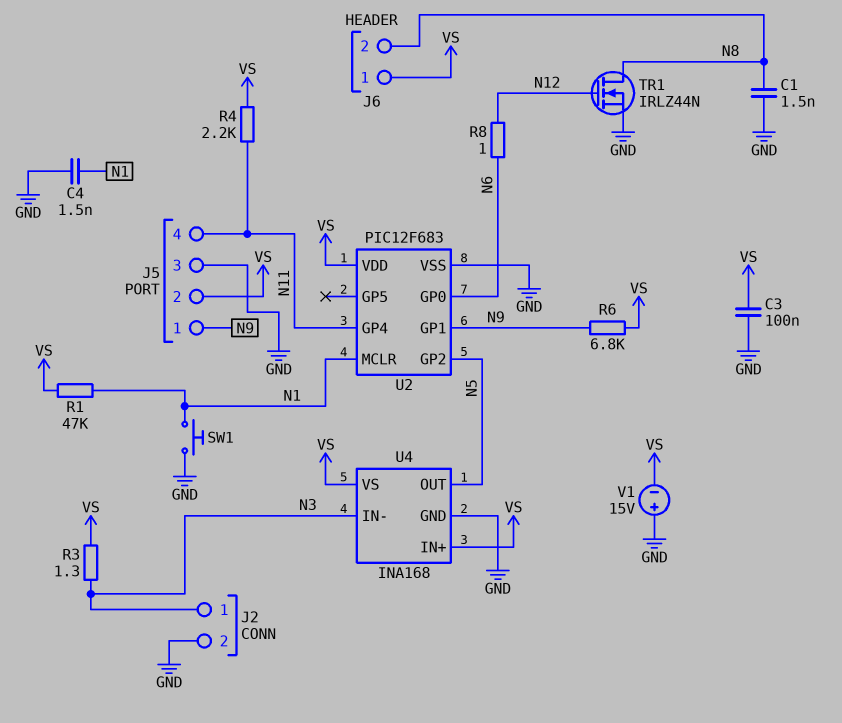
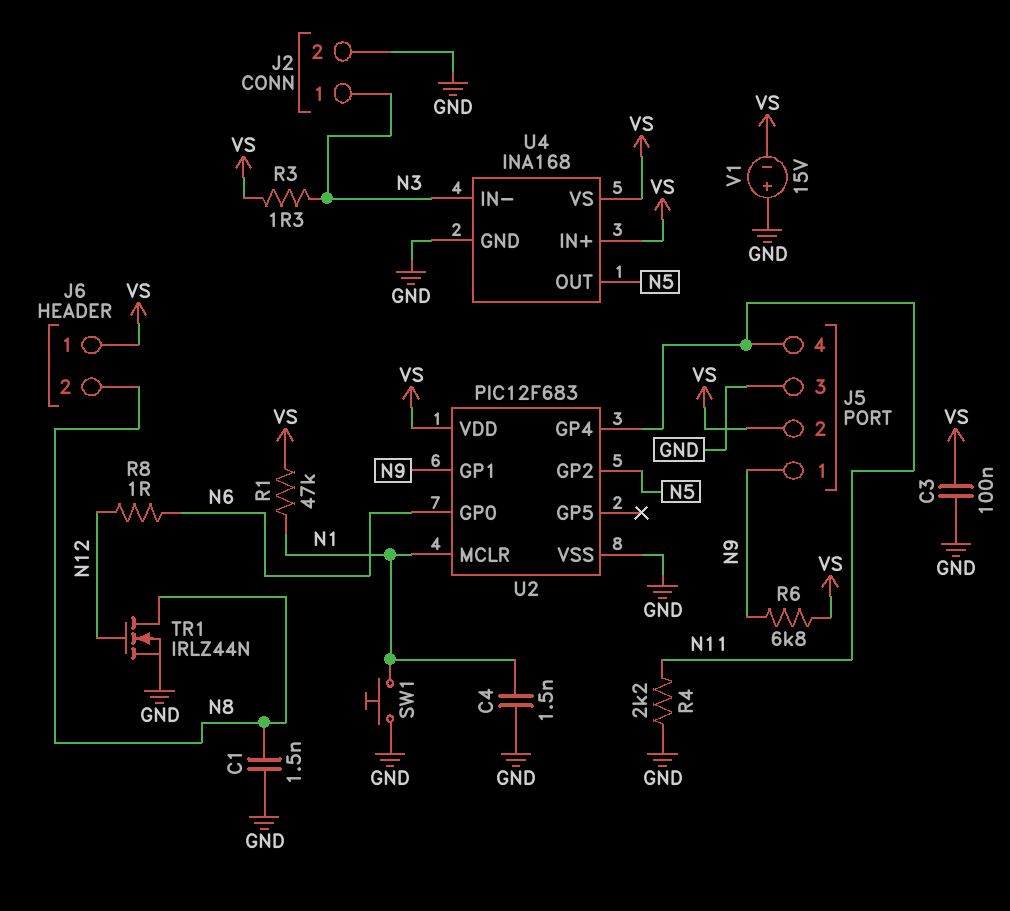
R4: 2.2k (N11, VS) -> 2.2k (GND, N11)

